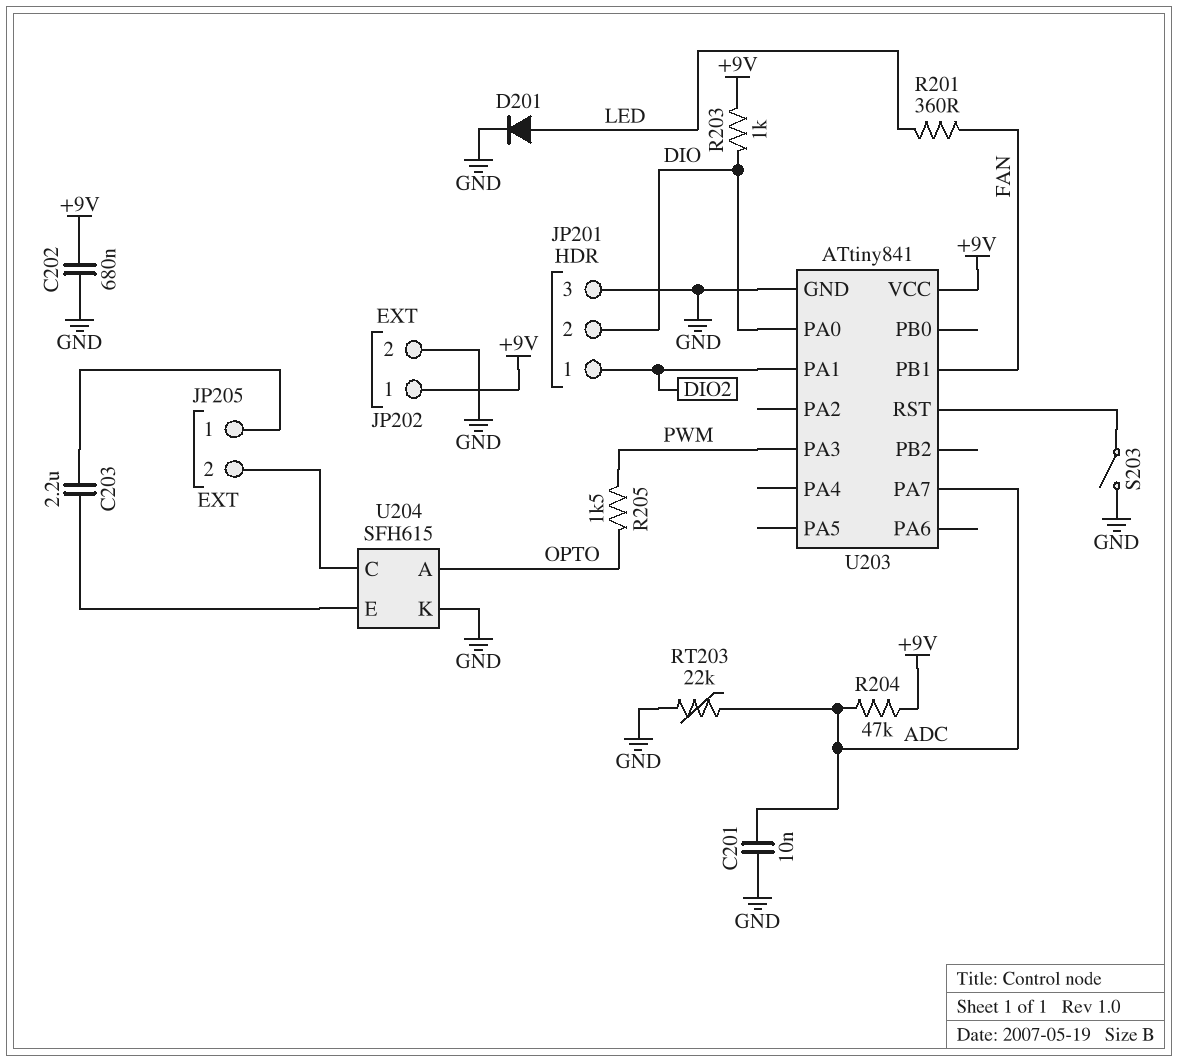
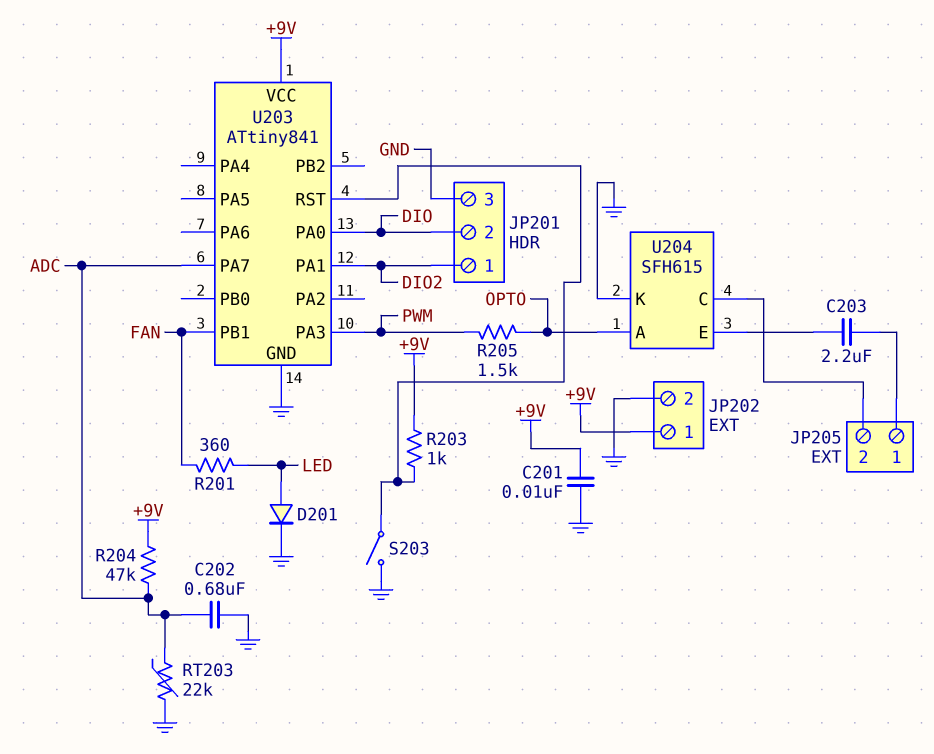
C201: 10nF (ADC, GND) -> 10nF (+9V, GND)
C202: 680nF (+9V, GND) -> 680nF (ADC, GND)
R203: 1k (+9V, DIO) -> 1k (+9V, U203/RST)

